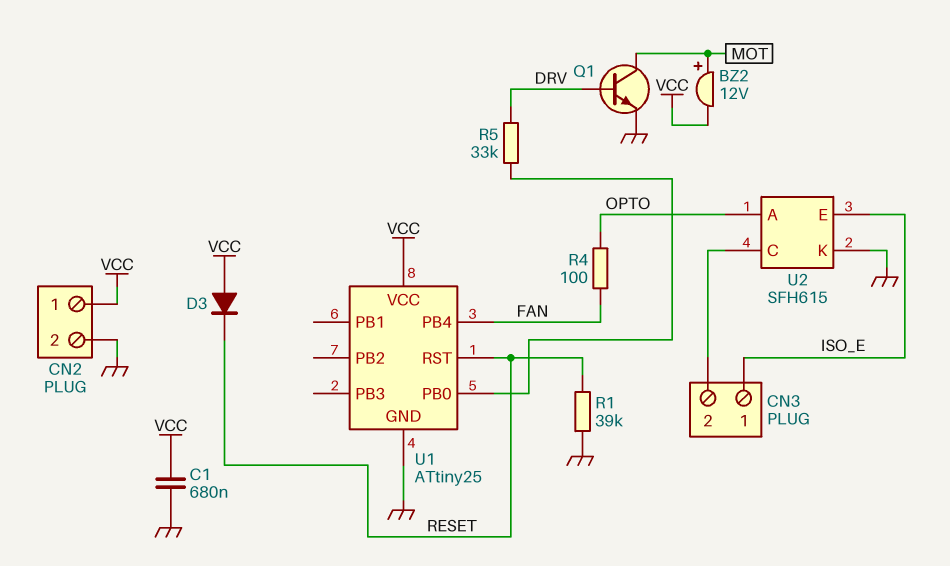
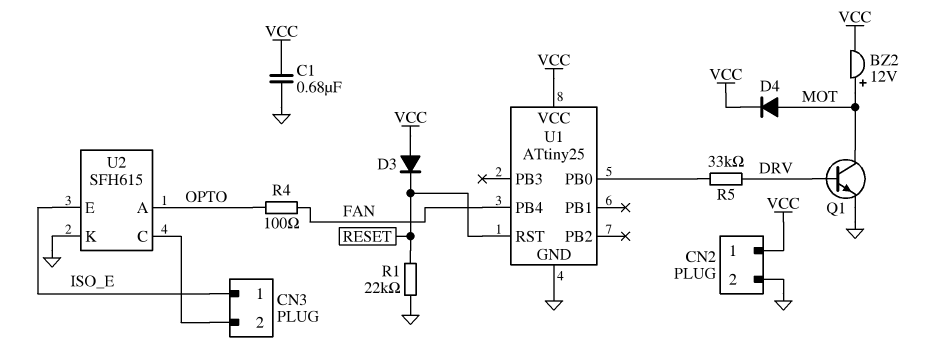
D4: none -> diode (A MOT, K VCC)
R1: 39k (GND, RESET) -> 22k (GND, RESET)

